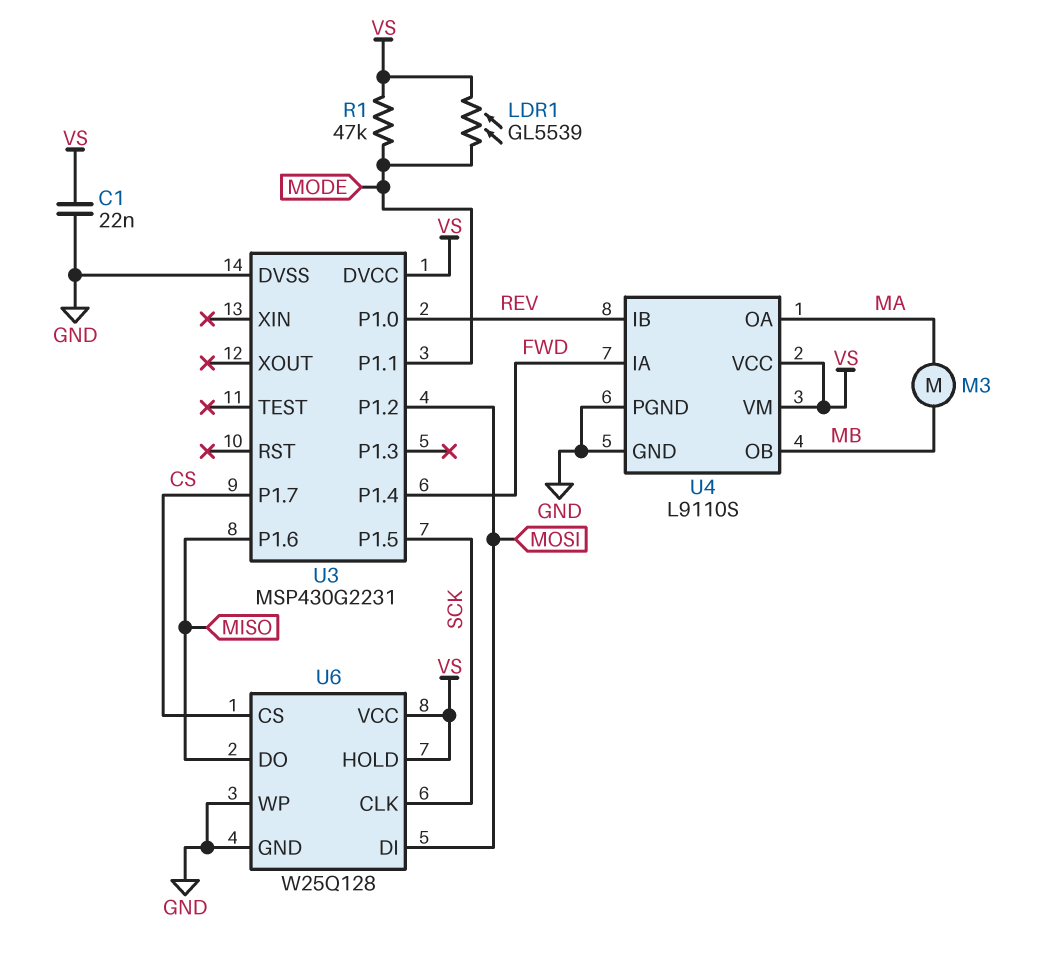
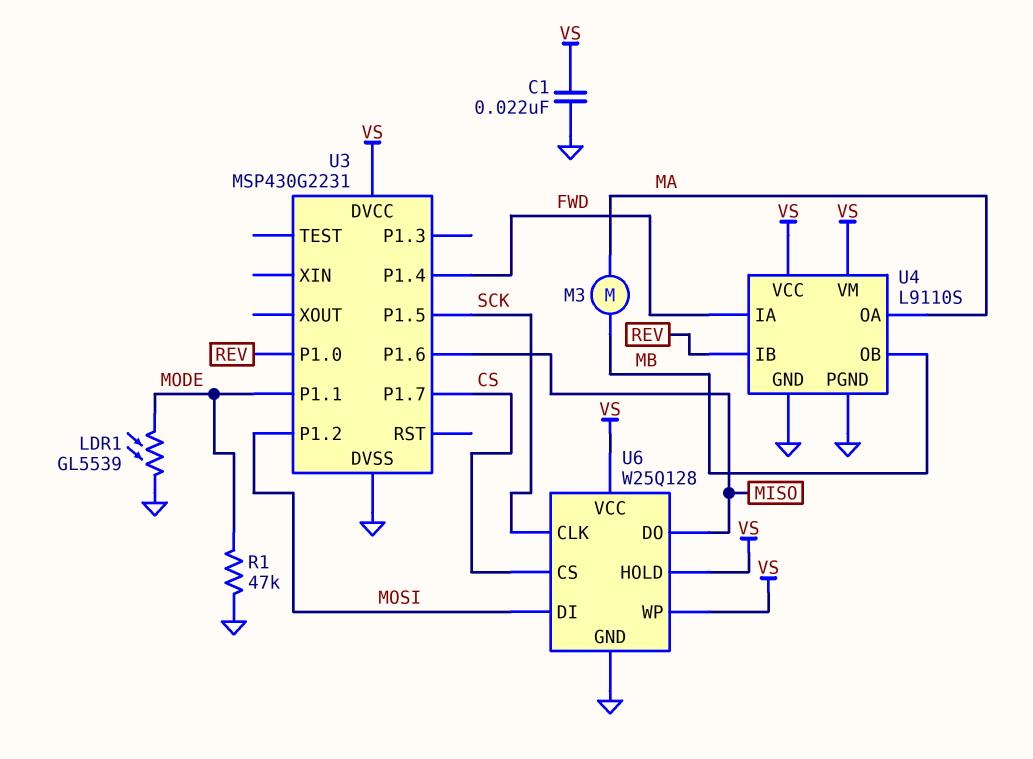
LDR1: GL5539 (MODE, VS) -> GL5539 (GND, MODE)
R1: 47k (MODE, VS) -> 47k (GND, MODE)
U6 pin WP: GND -> VS

